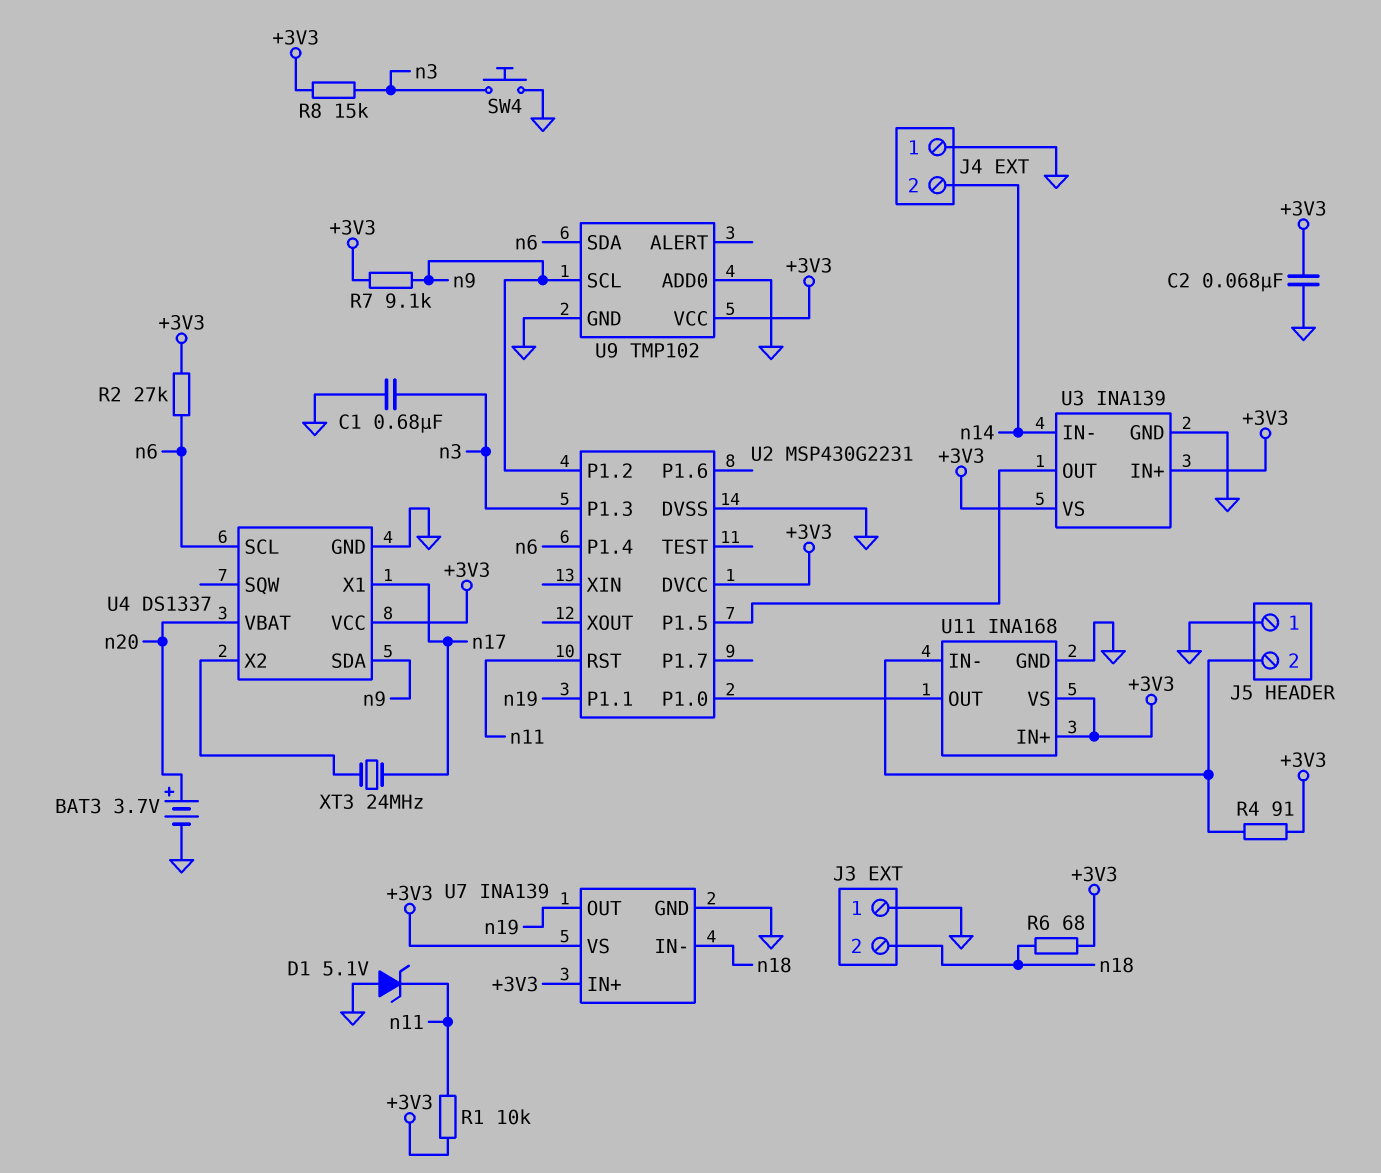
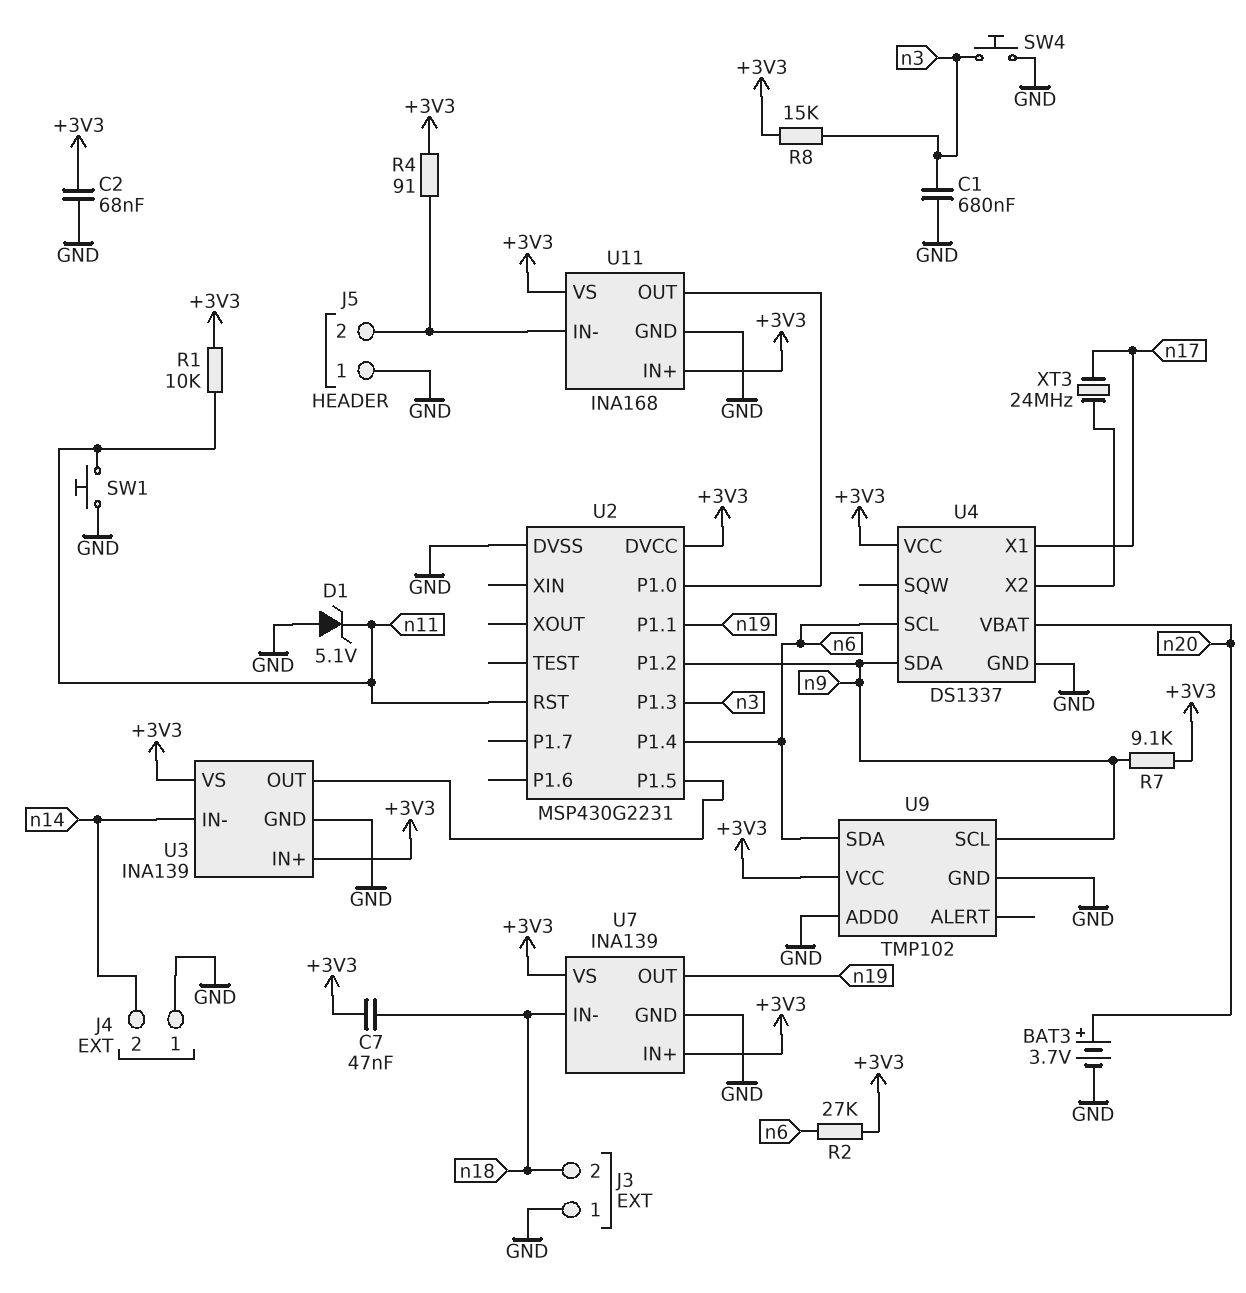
C7: none -> 47nF (+3V3, n18)
R6: 68 (+3V3, n18) -> none
SW1: none -> button (GND, n11)

